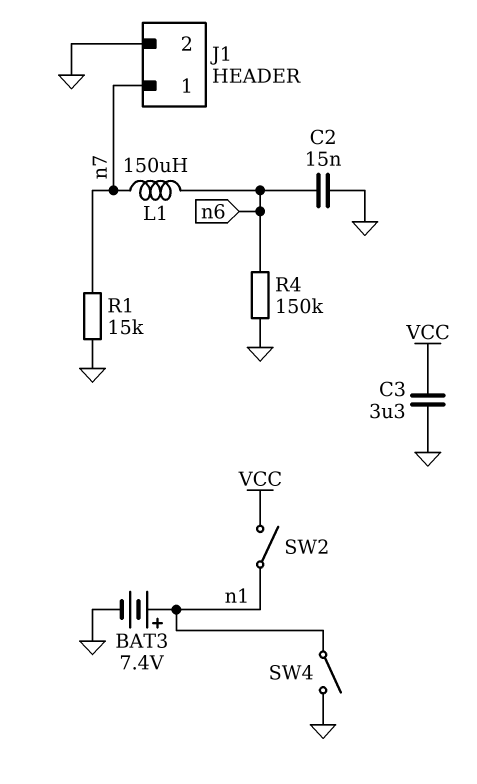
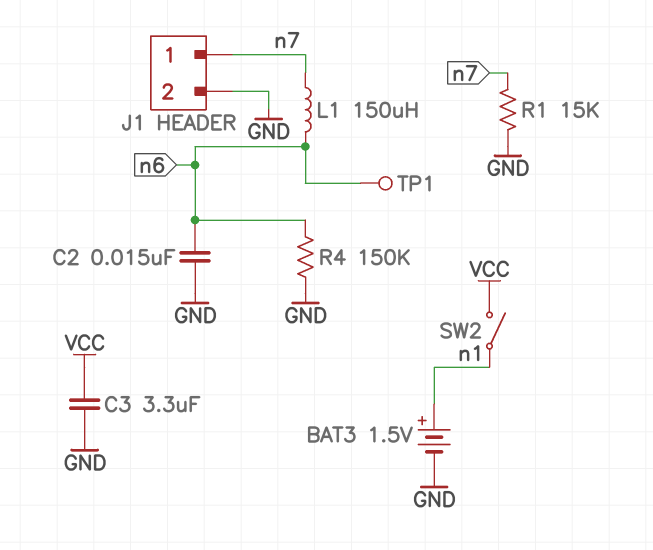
BAT3: 7.4V (plus n1, minus GND) -> 1.5V (plus n1, minus GND)
SW4: switch (GND, n1) -> none
TP1: none -> test point (n6)

